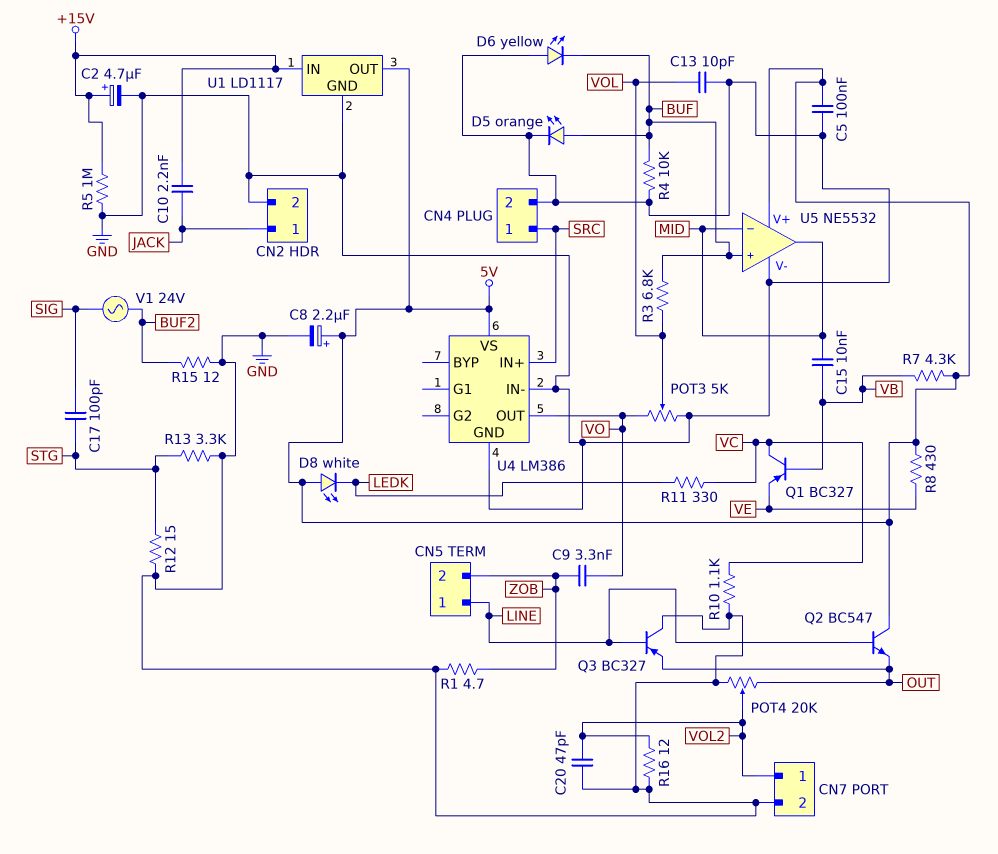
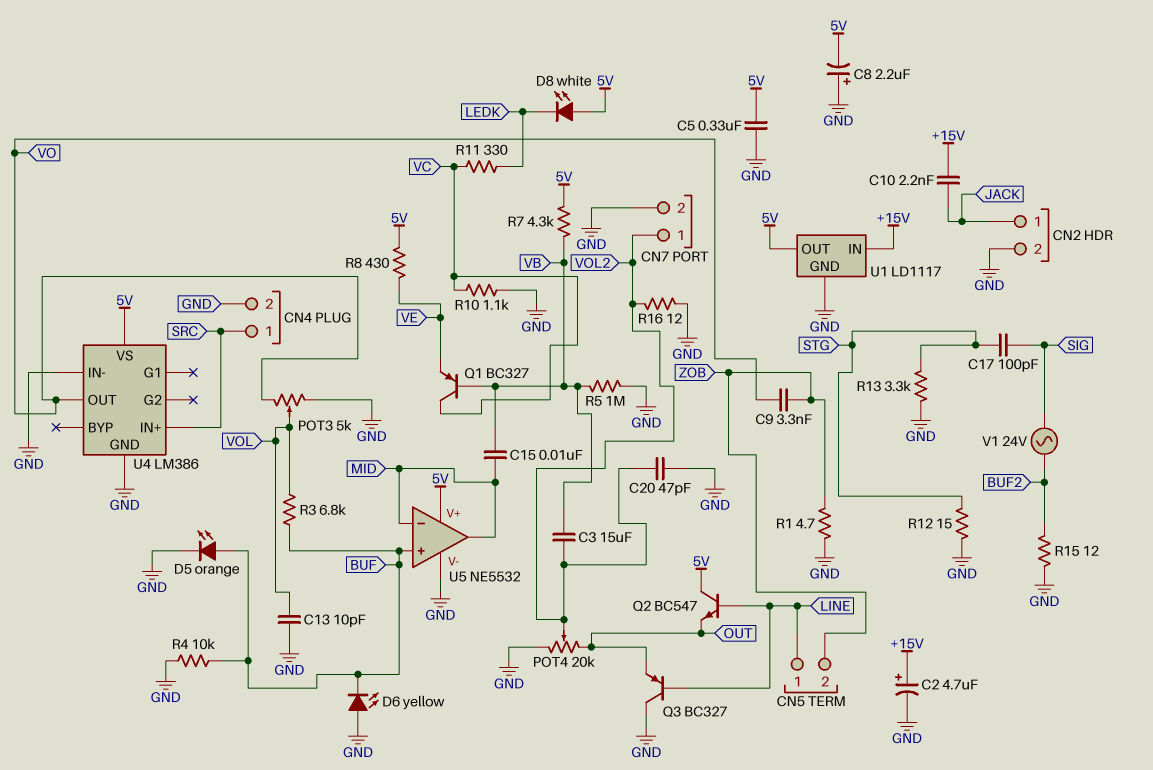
C3: none -> 15uF (VB, VOL2)
C5: 100nF (5V, GND) -> 330nF (5V, GND)
C8: 2.2uF (plus 5V, minus GND) -> 2.2uF (plus GND, minus 5V)
R5: 1M (+15V, GND) -> 1M (GND, VB)

